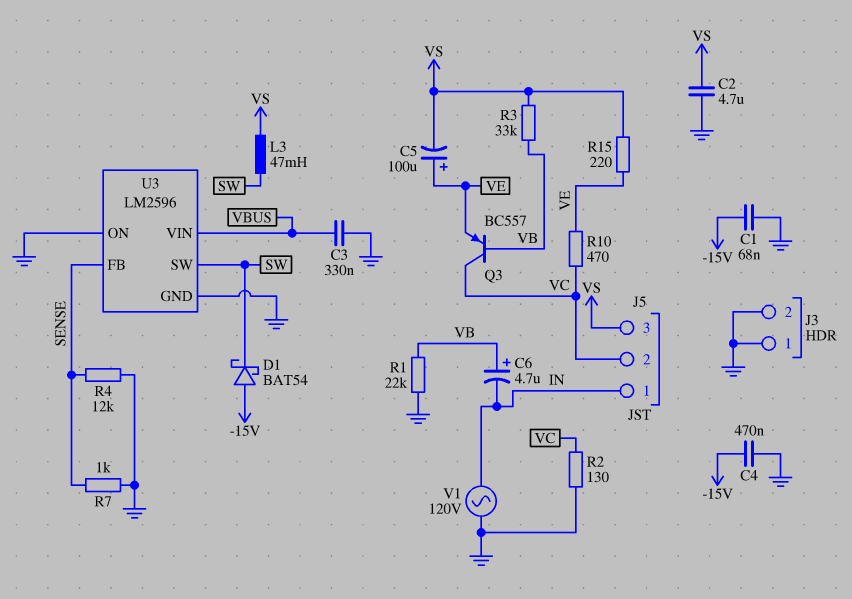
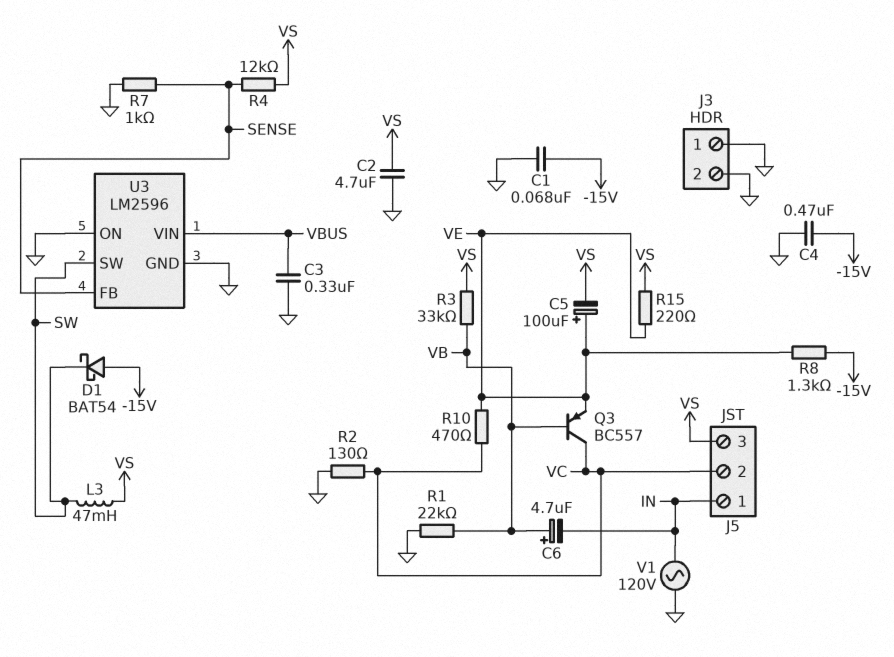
R4: 12k (GND, SENSE) -> 12k (SENSE, VS)
R8: none -> 1.3k (-15V, VE)

